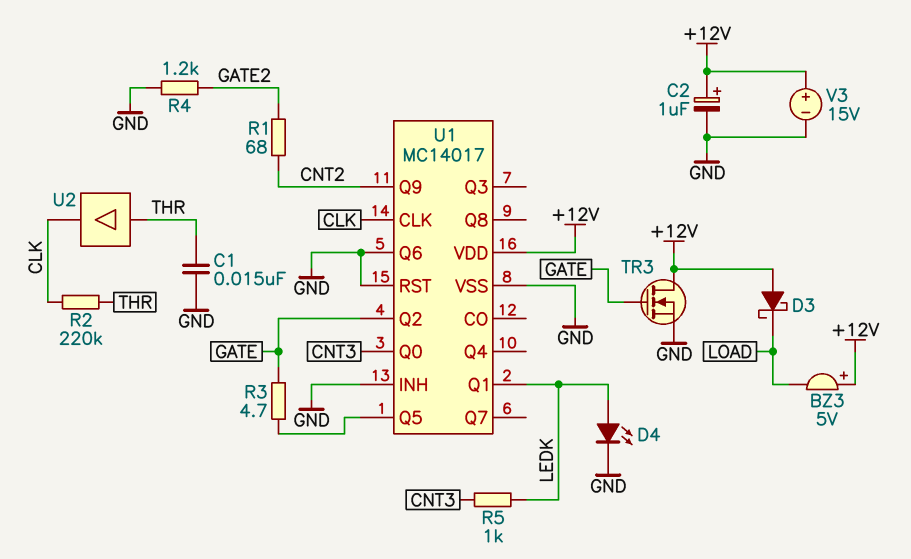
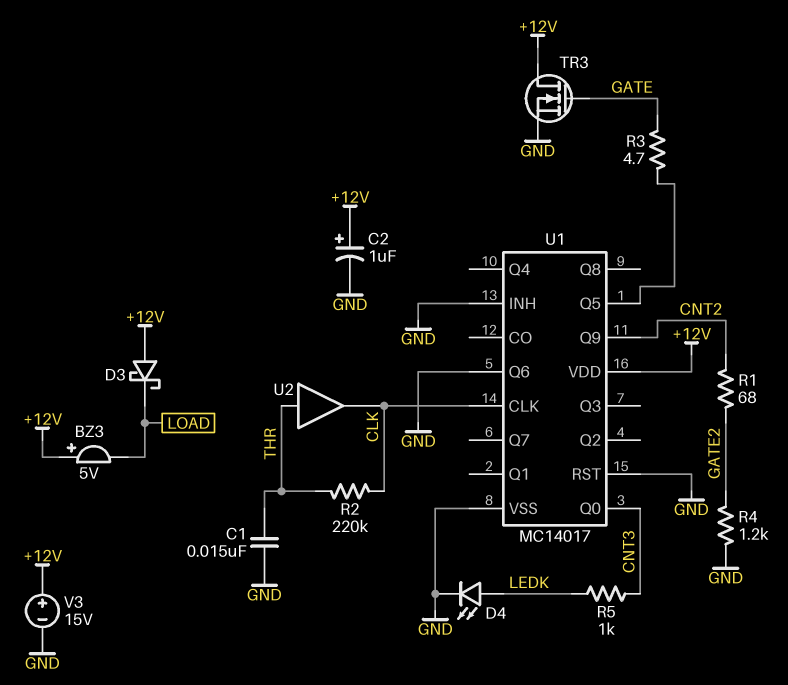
U1 pin Q1: LEDK -> none
U1 pin Q2: GATE -> none

